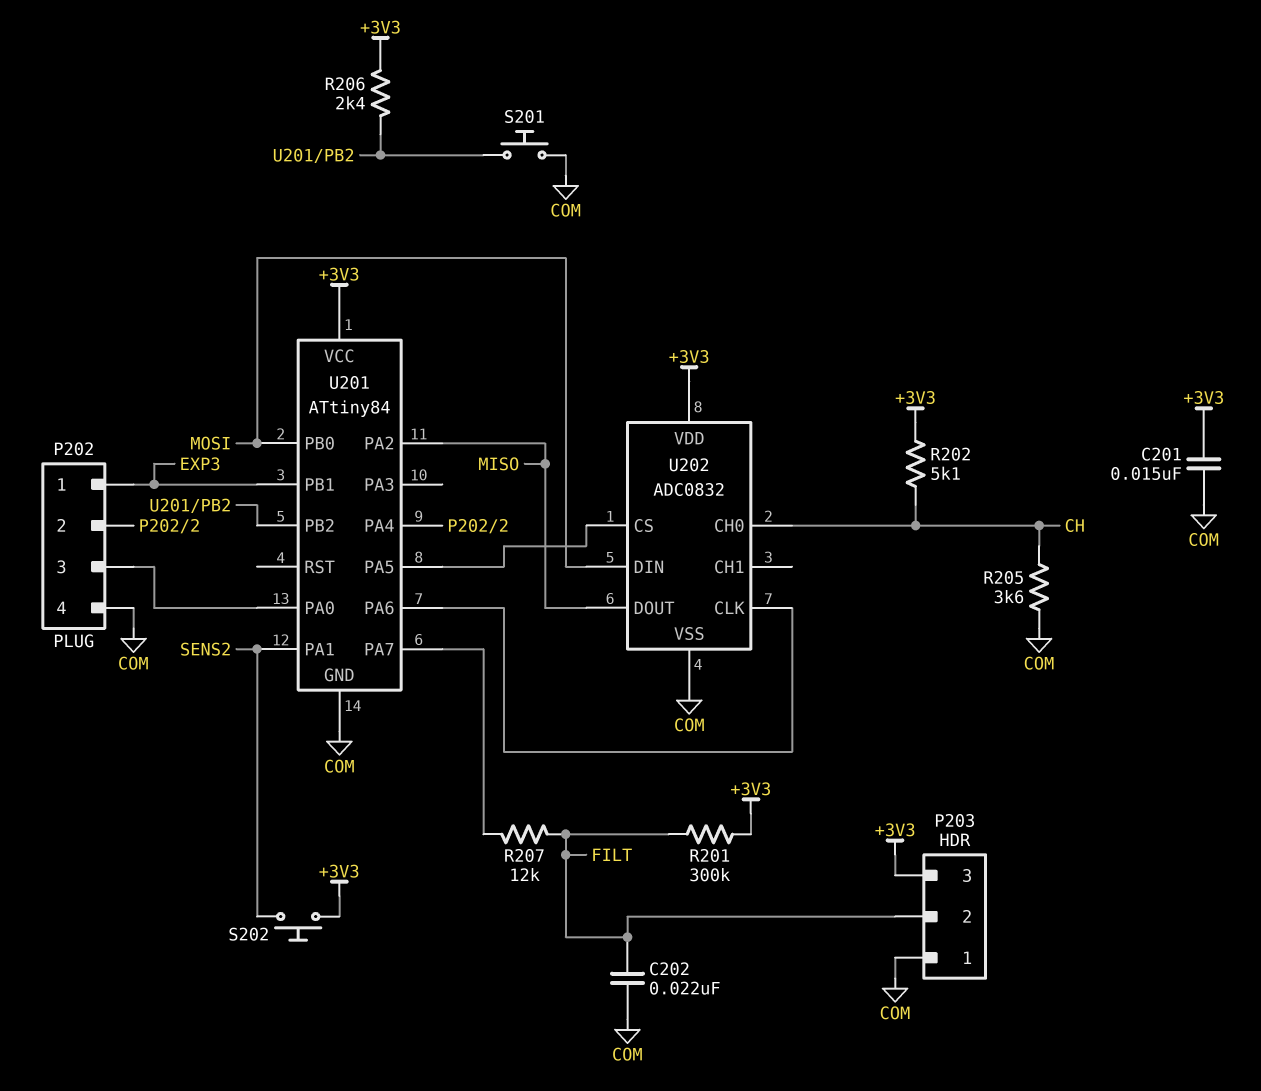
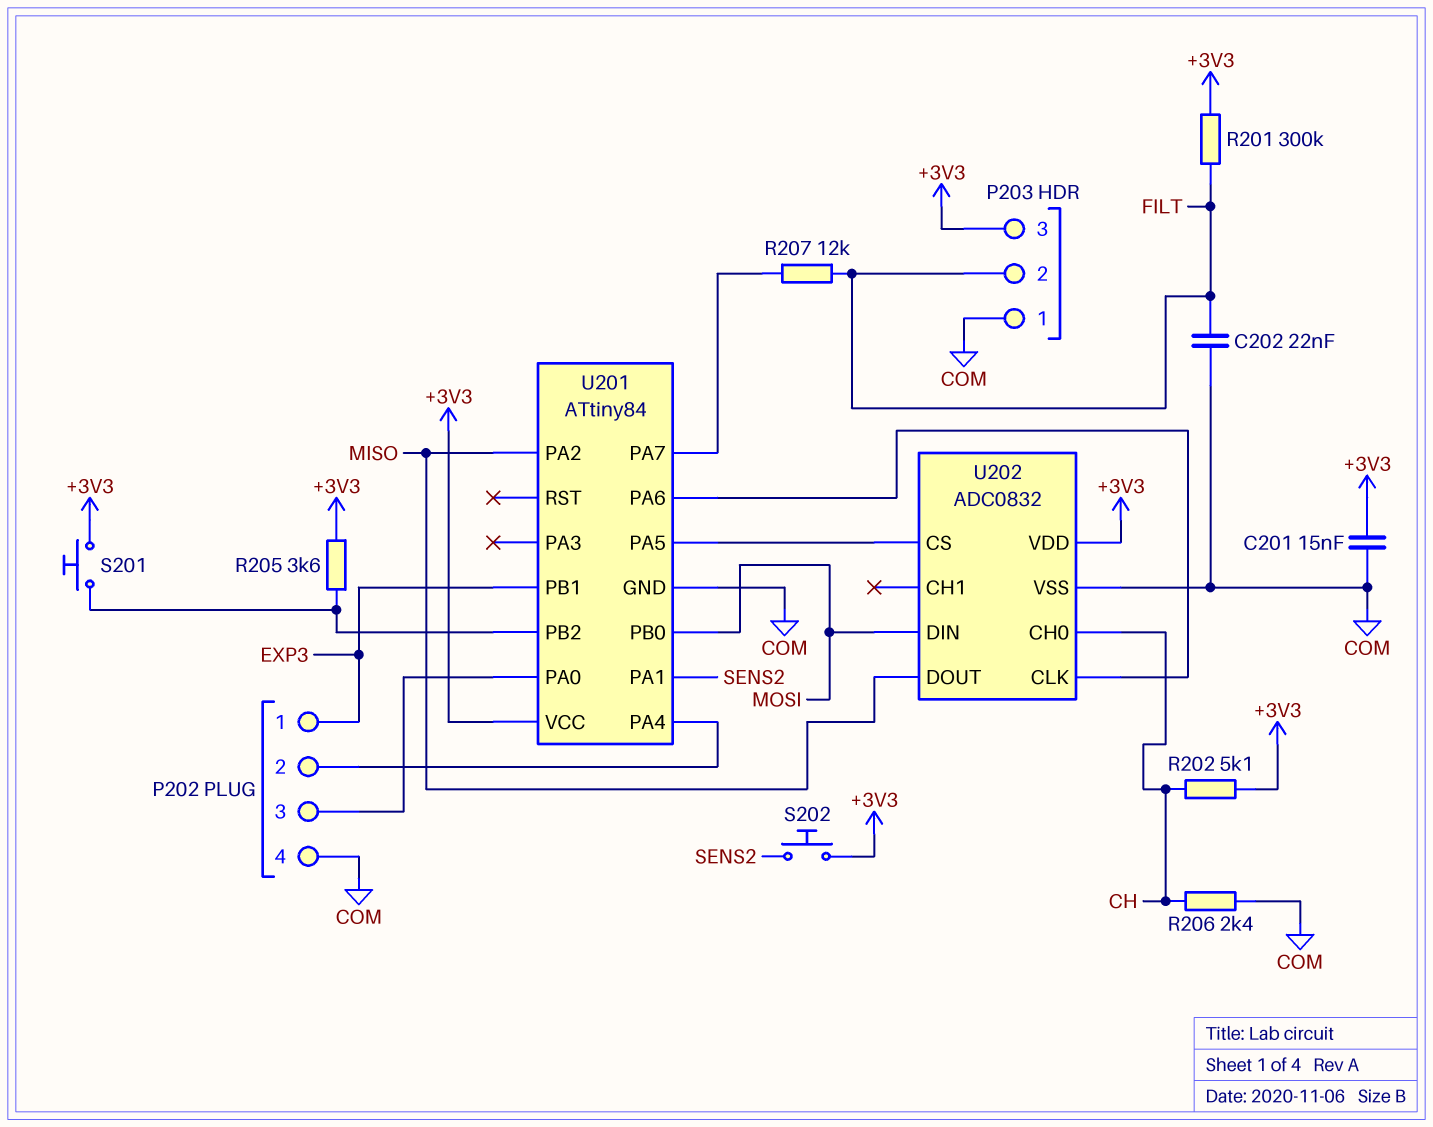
R205: 3.6k (CH, COM) -> 3.6k (+3V3, U201/PB2)
R206: 2.4k (+3V3, U201/PB2) -> 2.4k (CH, COM)
S201: button (COM, U201/PB2) -> button (+3V3, U201/PB2)

